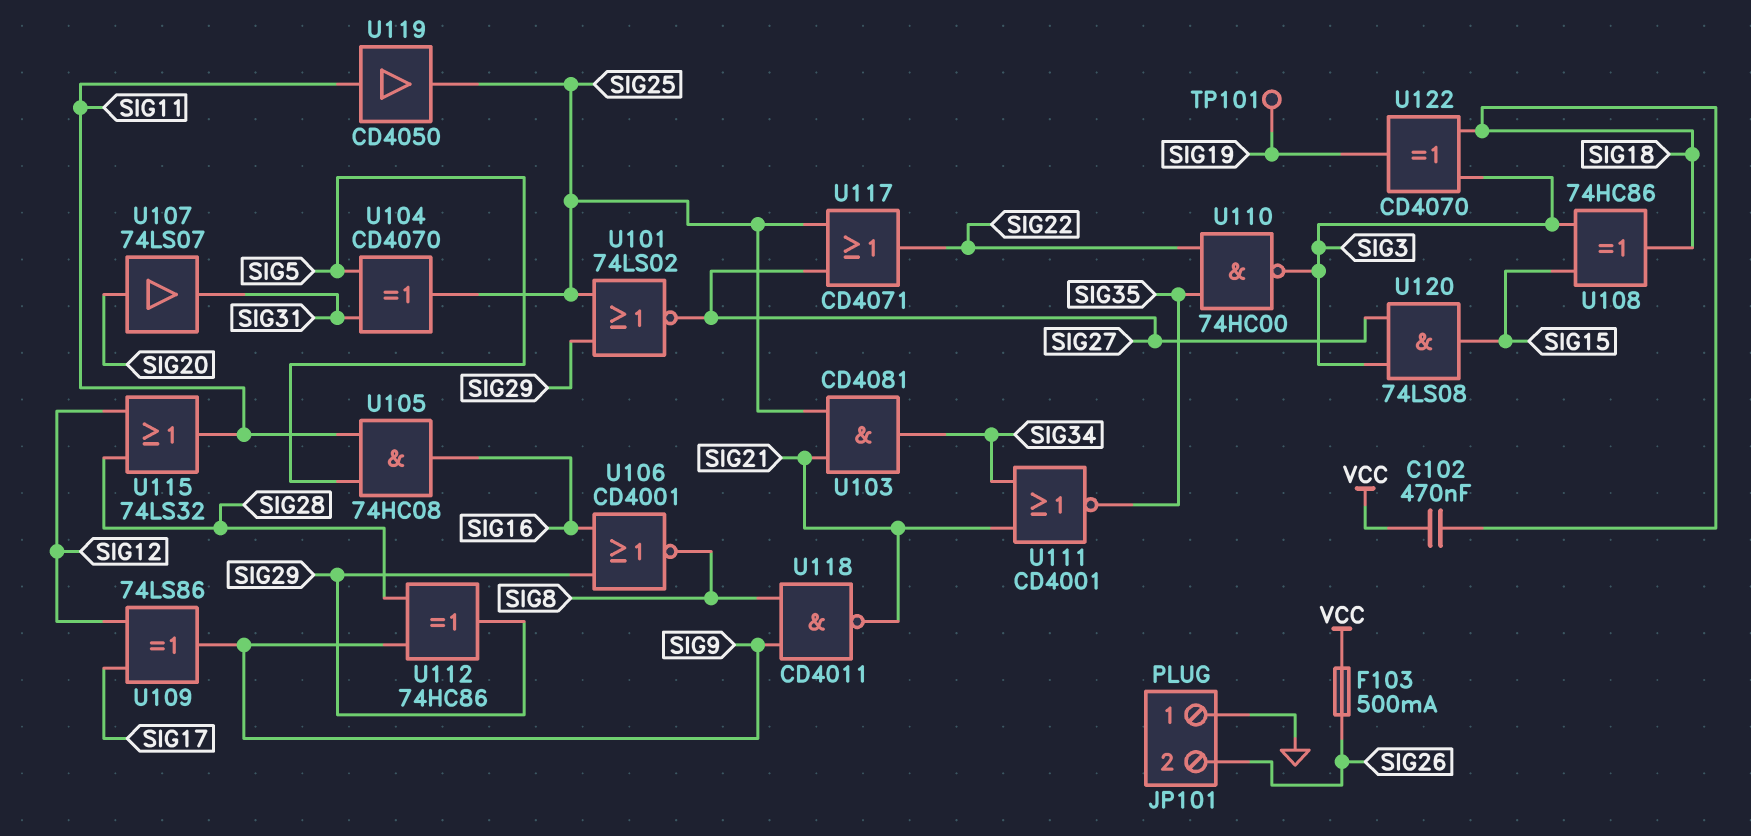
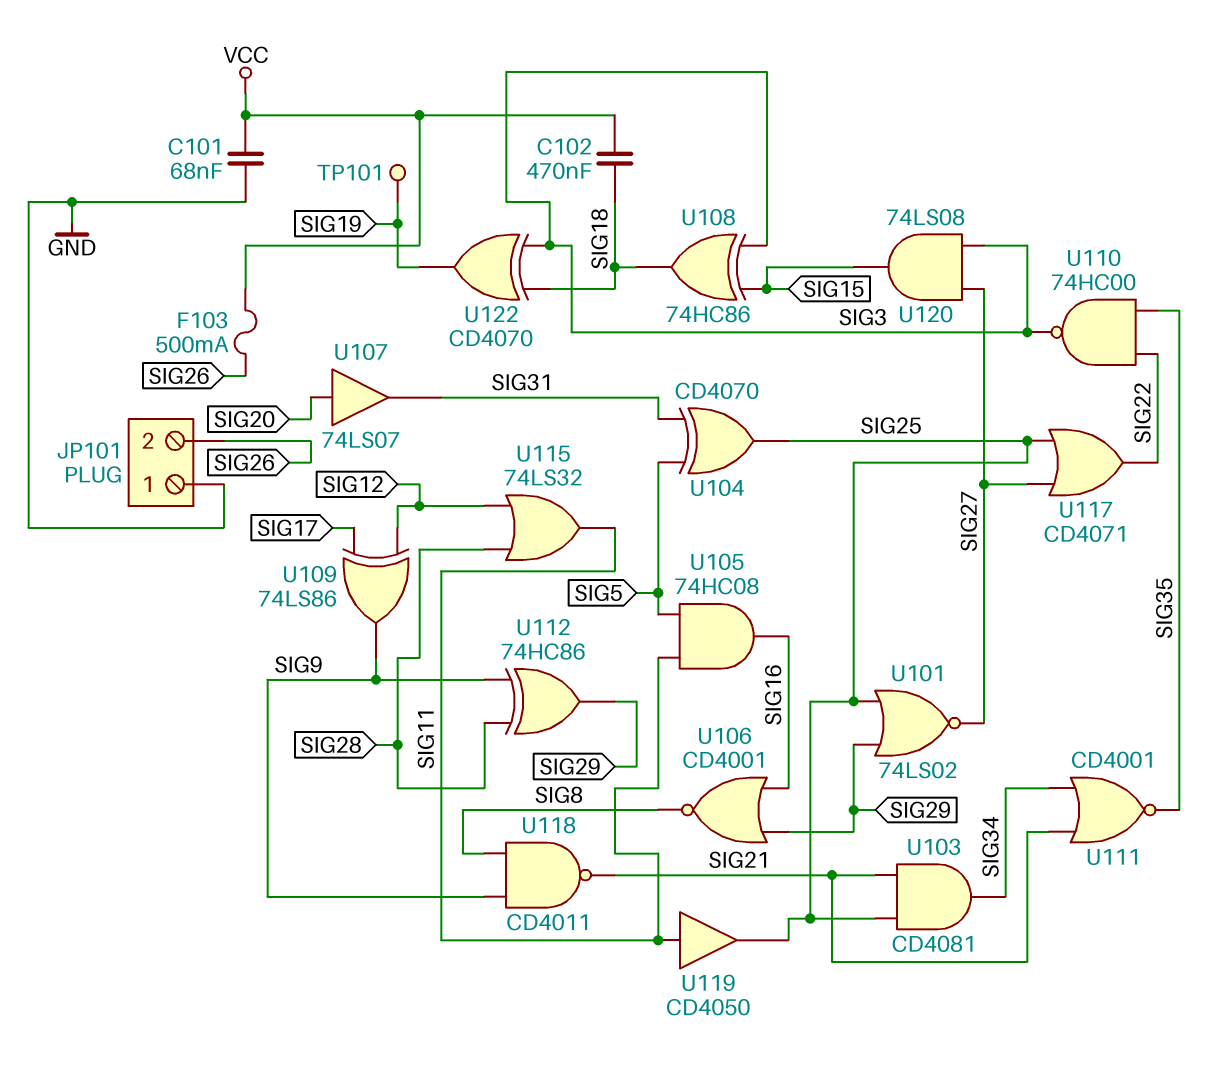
C101: none -> 68nF (GND, VCC)

